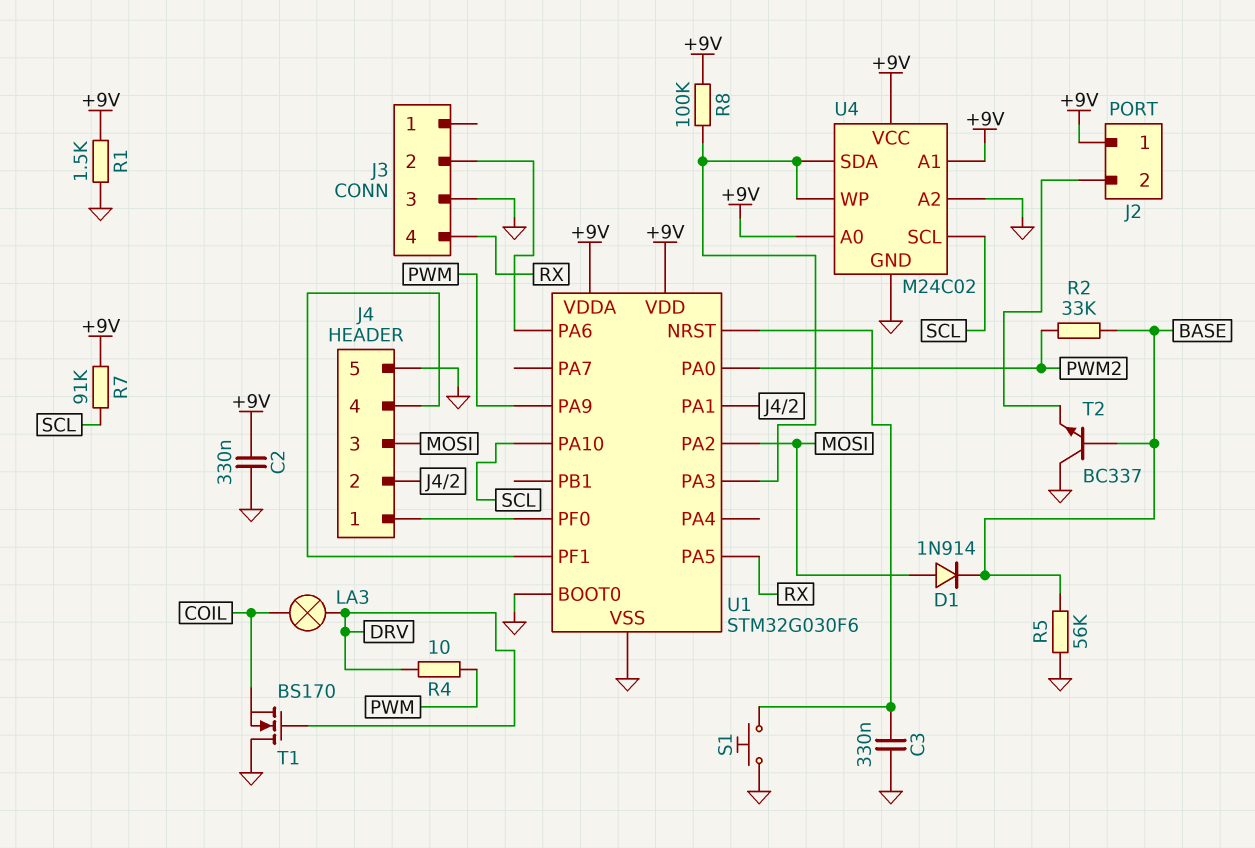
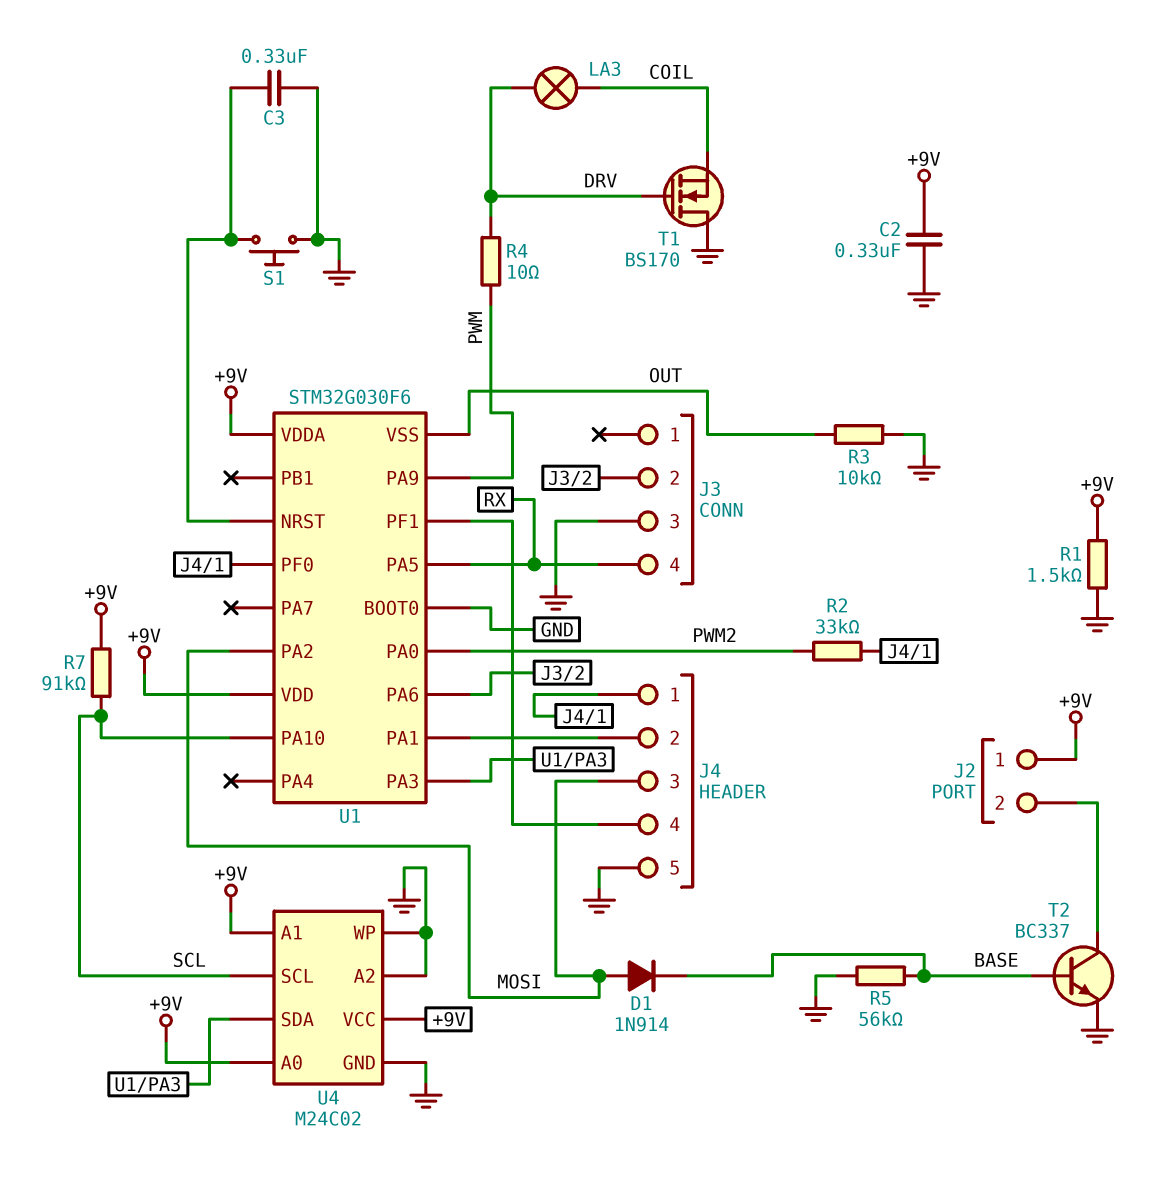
R2: 33k (BASE, PWM2) -> 33k (J4/1, PWM2)
R3: none -> 10k (GND, OUT)
R8: 100k (+9V, U1/PA3) -> none
T2: NPN BC337 (B BASE, C GND, E J2/2) -> NPN BC337 (B BASE, C J2/2, E GND)
U1 pin VSS: GND -> OUT
U4 pin WP: U1/PA3 -> GND

